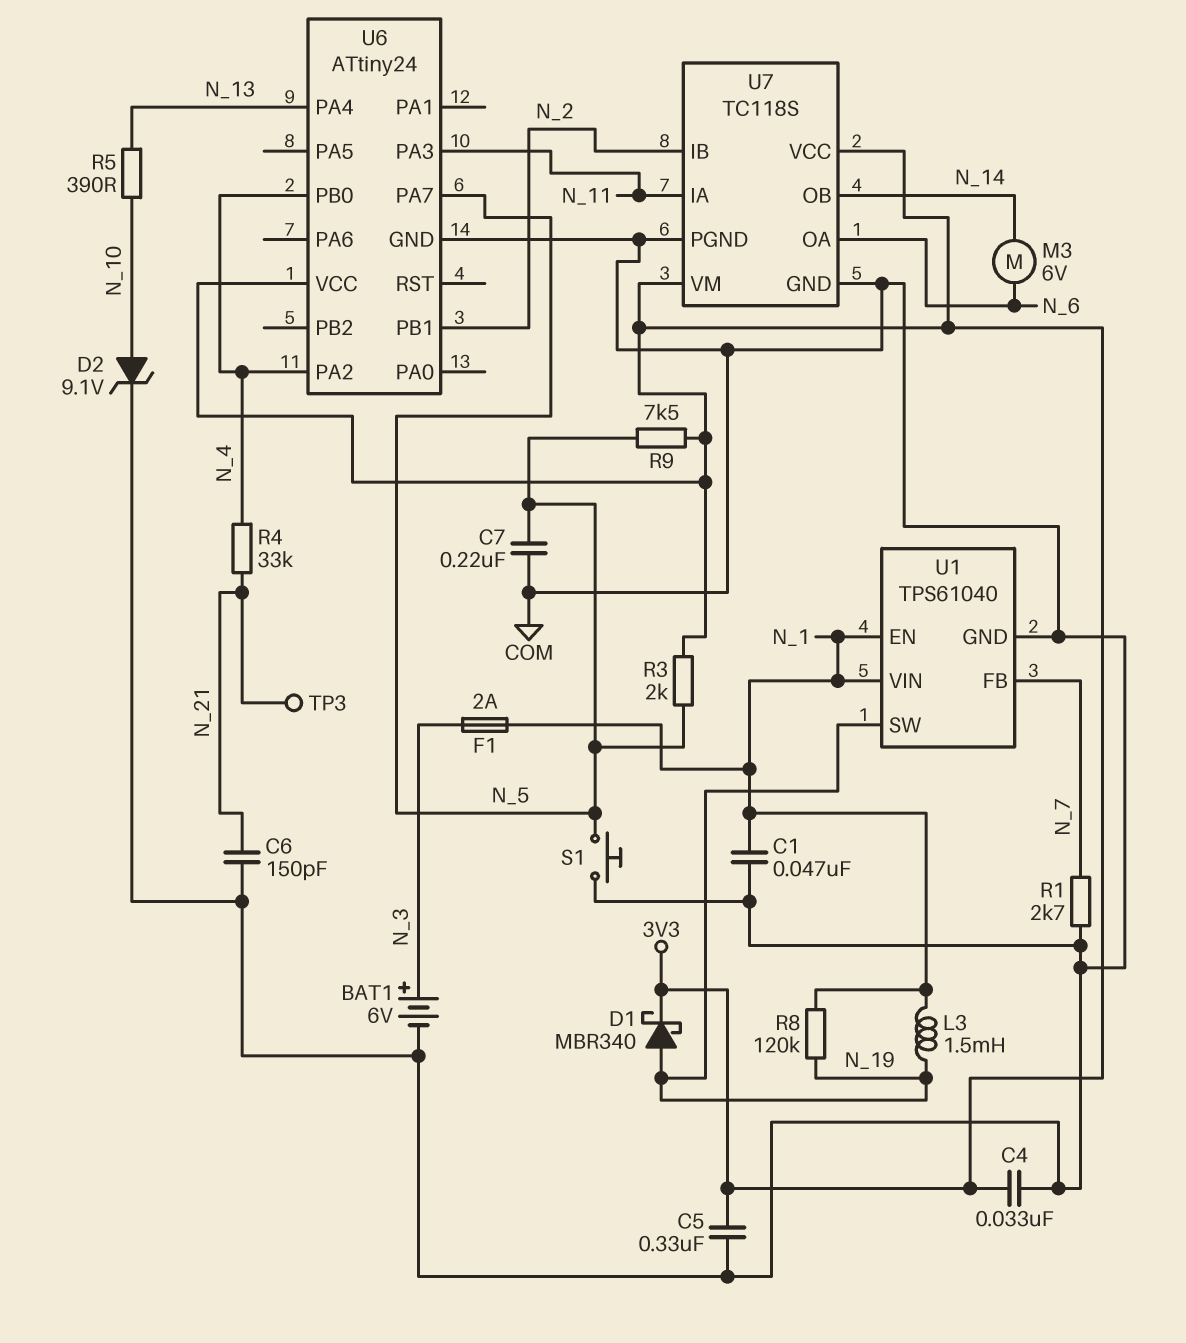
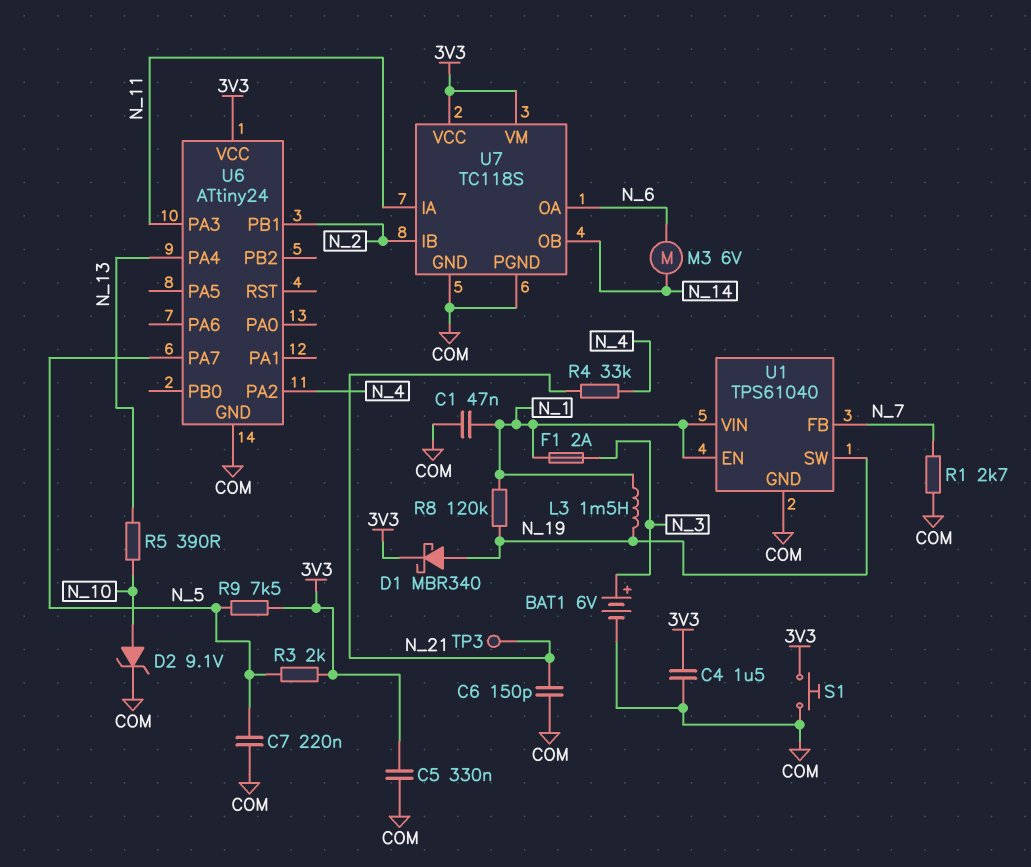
C4: 33nF (3V3, COM) -> 1.5uF (3V3, COM)
S1: button (COM, N_5) -> button (3V3, COM)
U6 pin PB0: N_4 -> none

